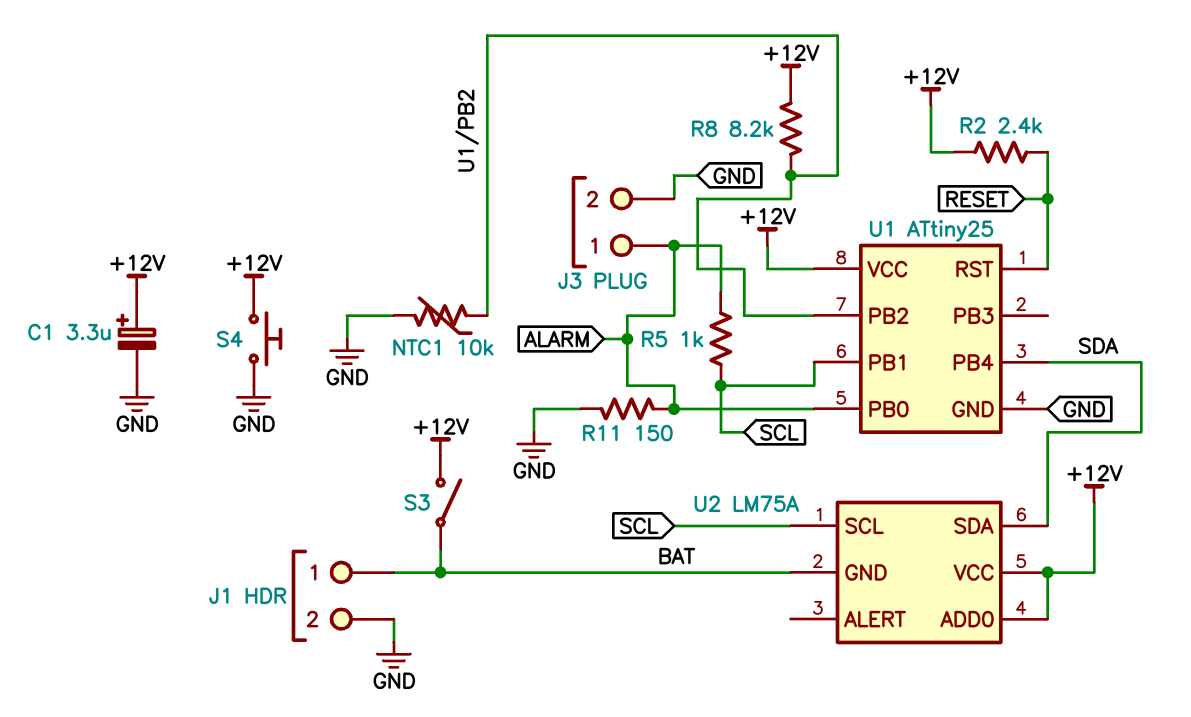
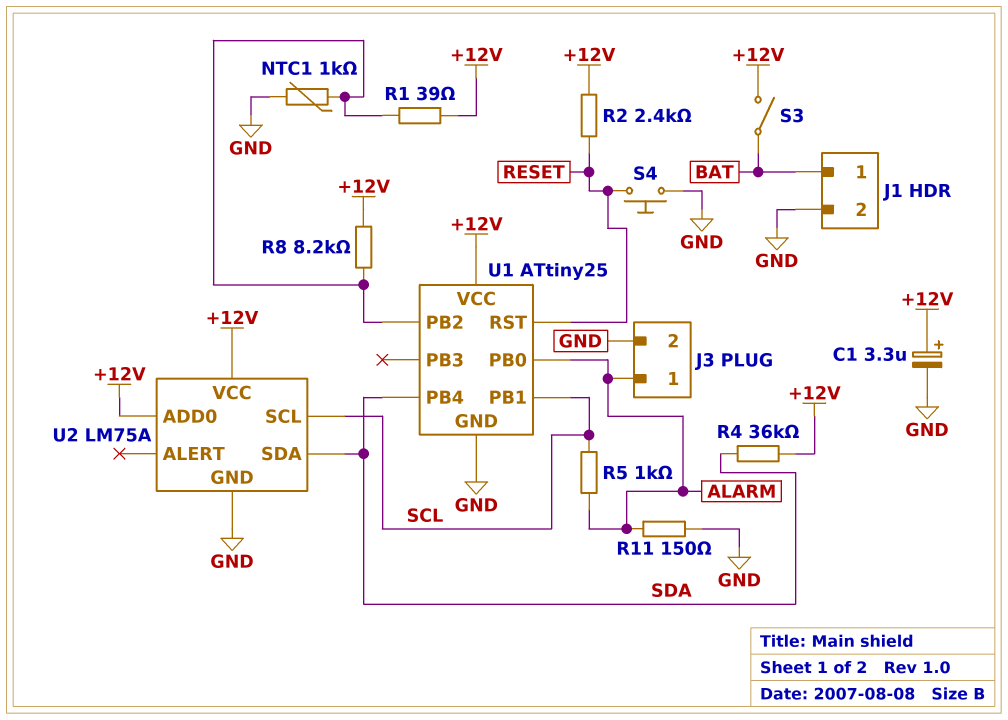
NTC1: 10k (GND, U1/PB2) -> 1k (GND, U1/PB2)
R1: none -> 39 (+12V, U1/PB2)
R4: none -> 36k (+12V, SDA)
S4: button (+12V, GND) -> button (GND, RESET)
U2 pin GND: BAT -> GND

